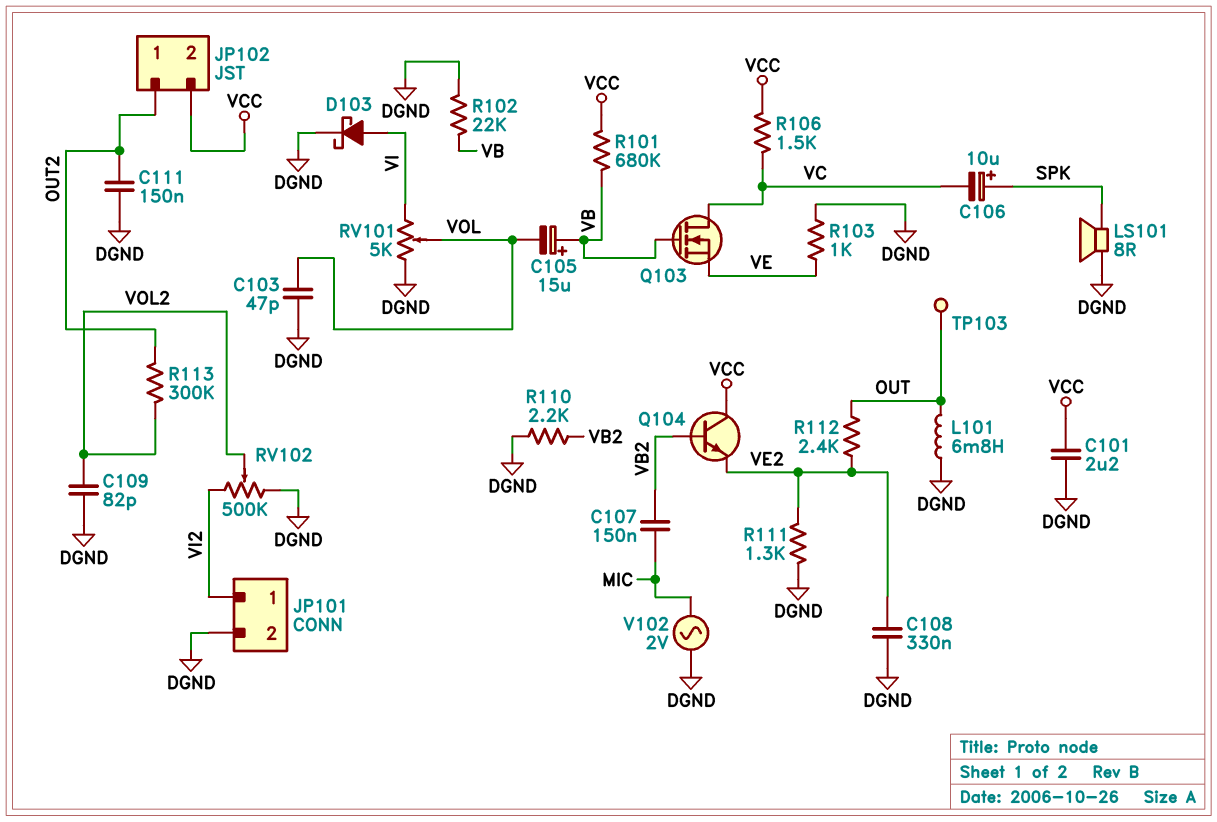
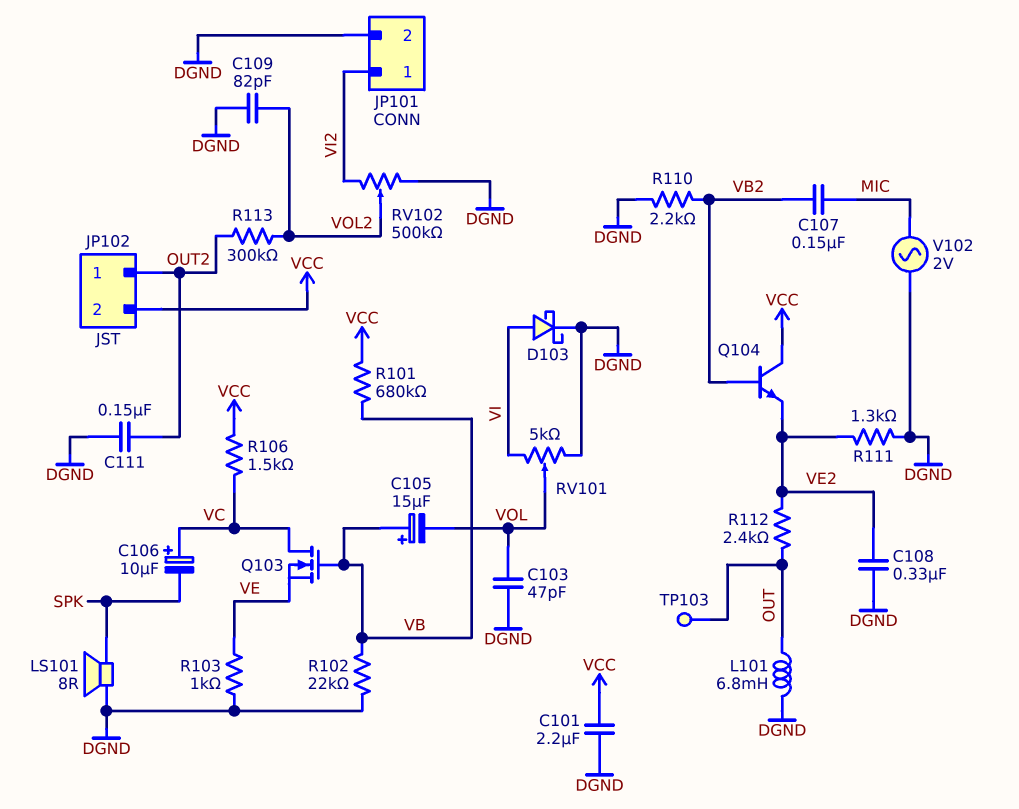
C106: 10uF (plus SPK, minus VC) -> 10uF (plus VC, minus SPK)

